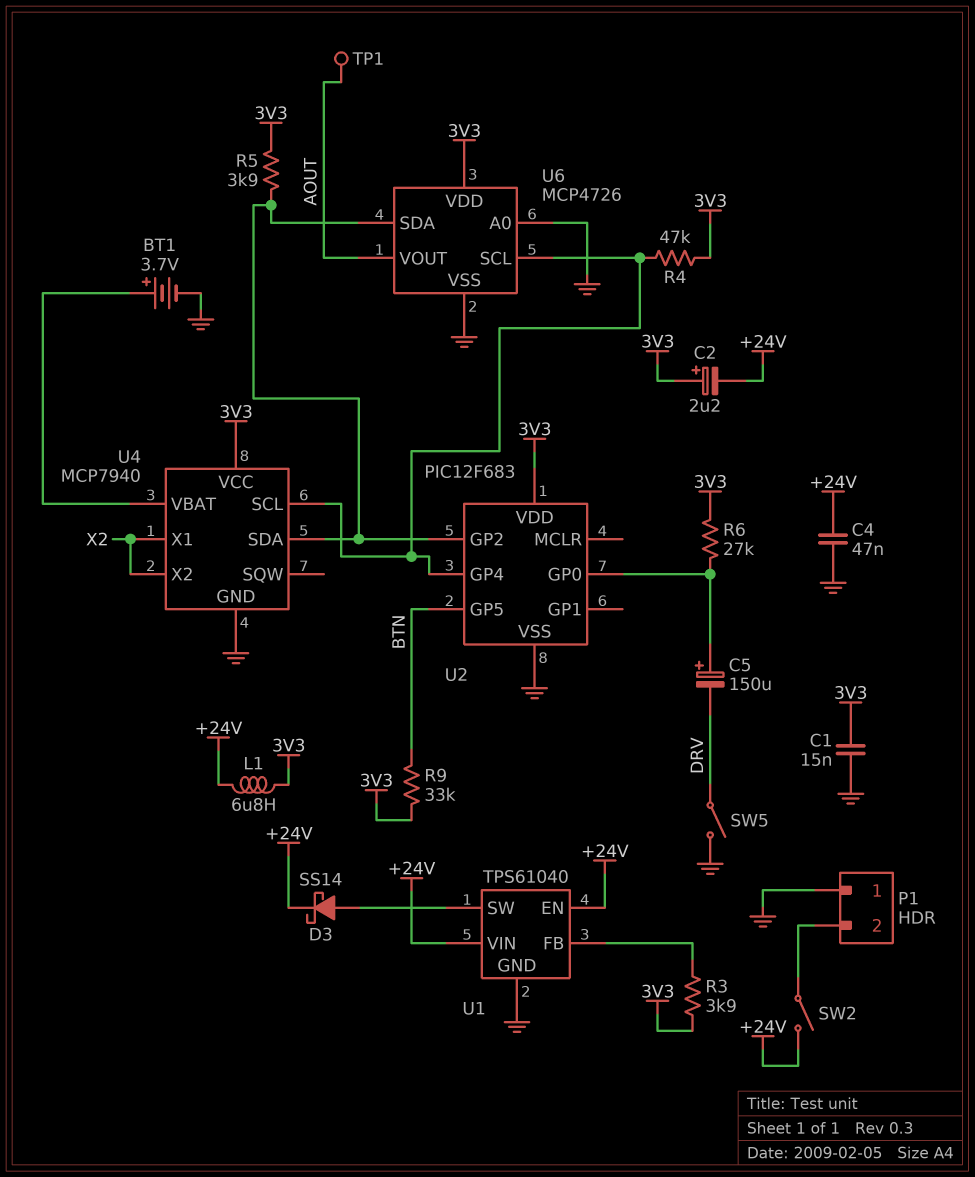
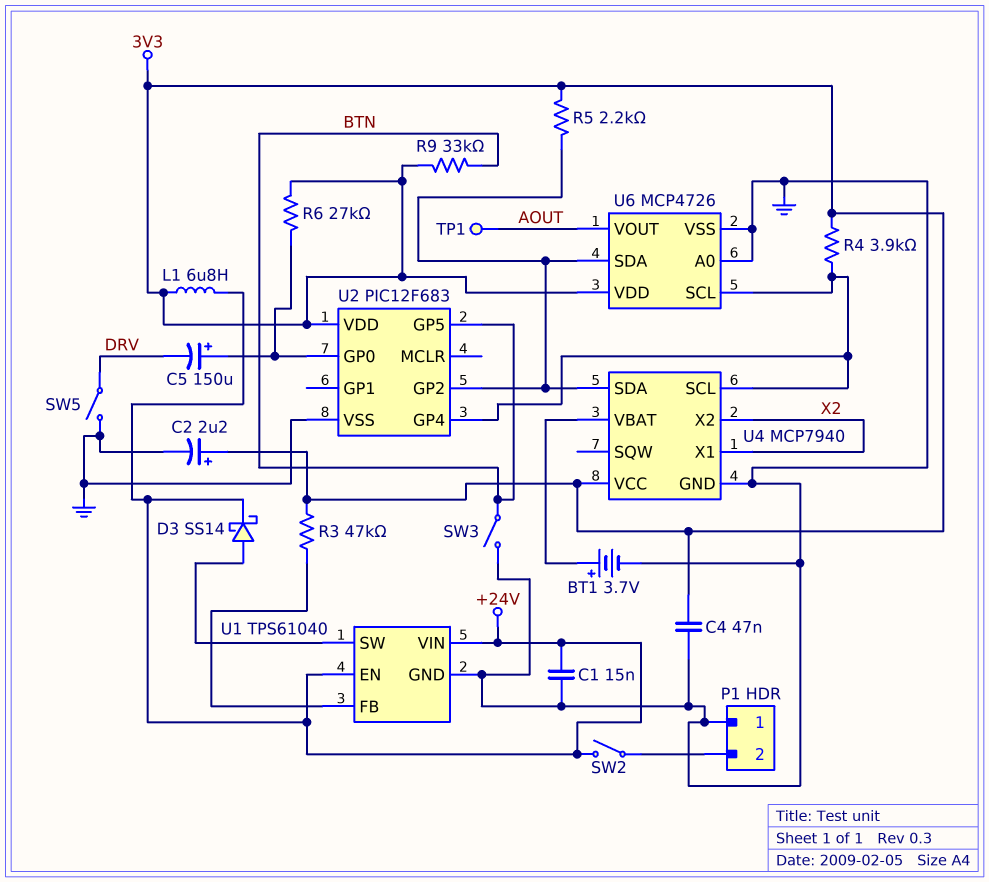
C1: 15nF (3V3, GND) -> 15nF (+24V, GND)
C2: 2.2uF (plus 3V3, minus +24V) -> 2.2uF (plus 3V3, minus GND)
C4: 47nF (+24V, GND) -> 47nF (3V3, GND)
R3: 3.9k (3V3, U1/FB) -> 47k (3V3, U1/FB)
R4: 47k (3V3, U2/GP4) -> 3.9k (3V3, U2/GP4)
R5: 3.9k (3V3, U2/GP2) -> 2.2k (3V3, U2/GP2)
SW3: none -> switch (BTN, GND)

